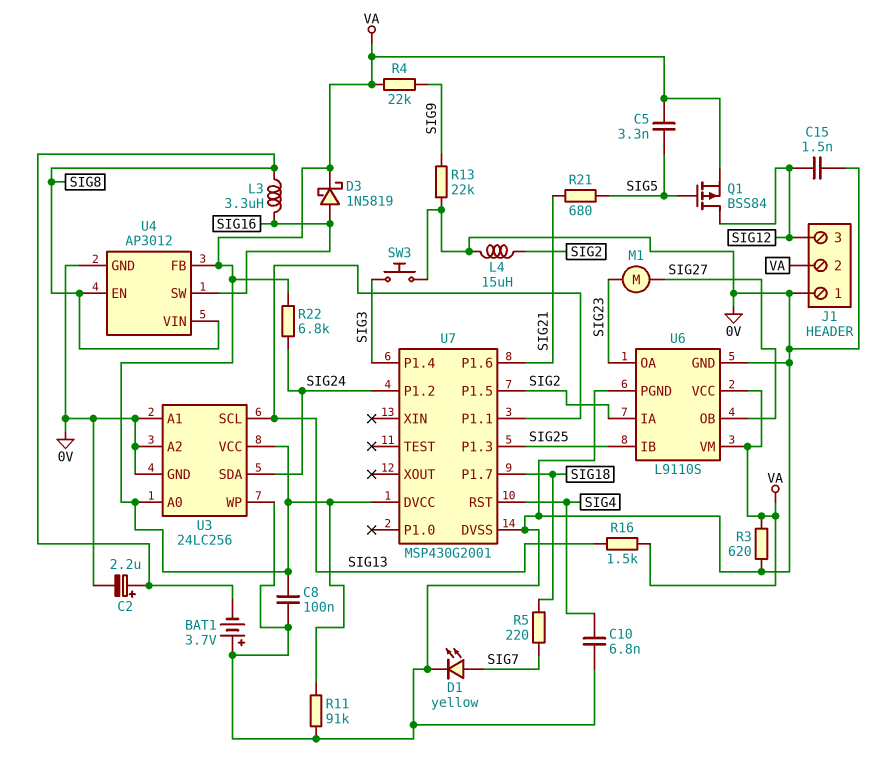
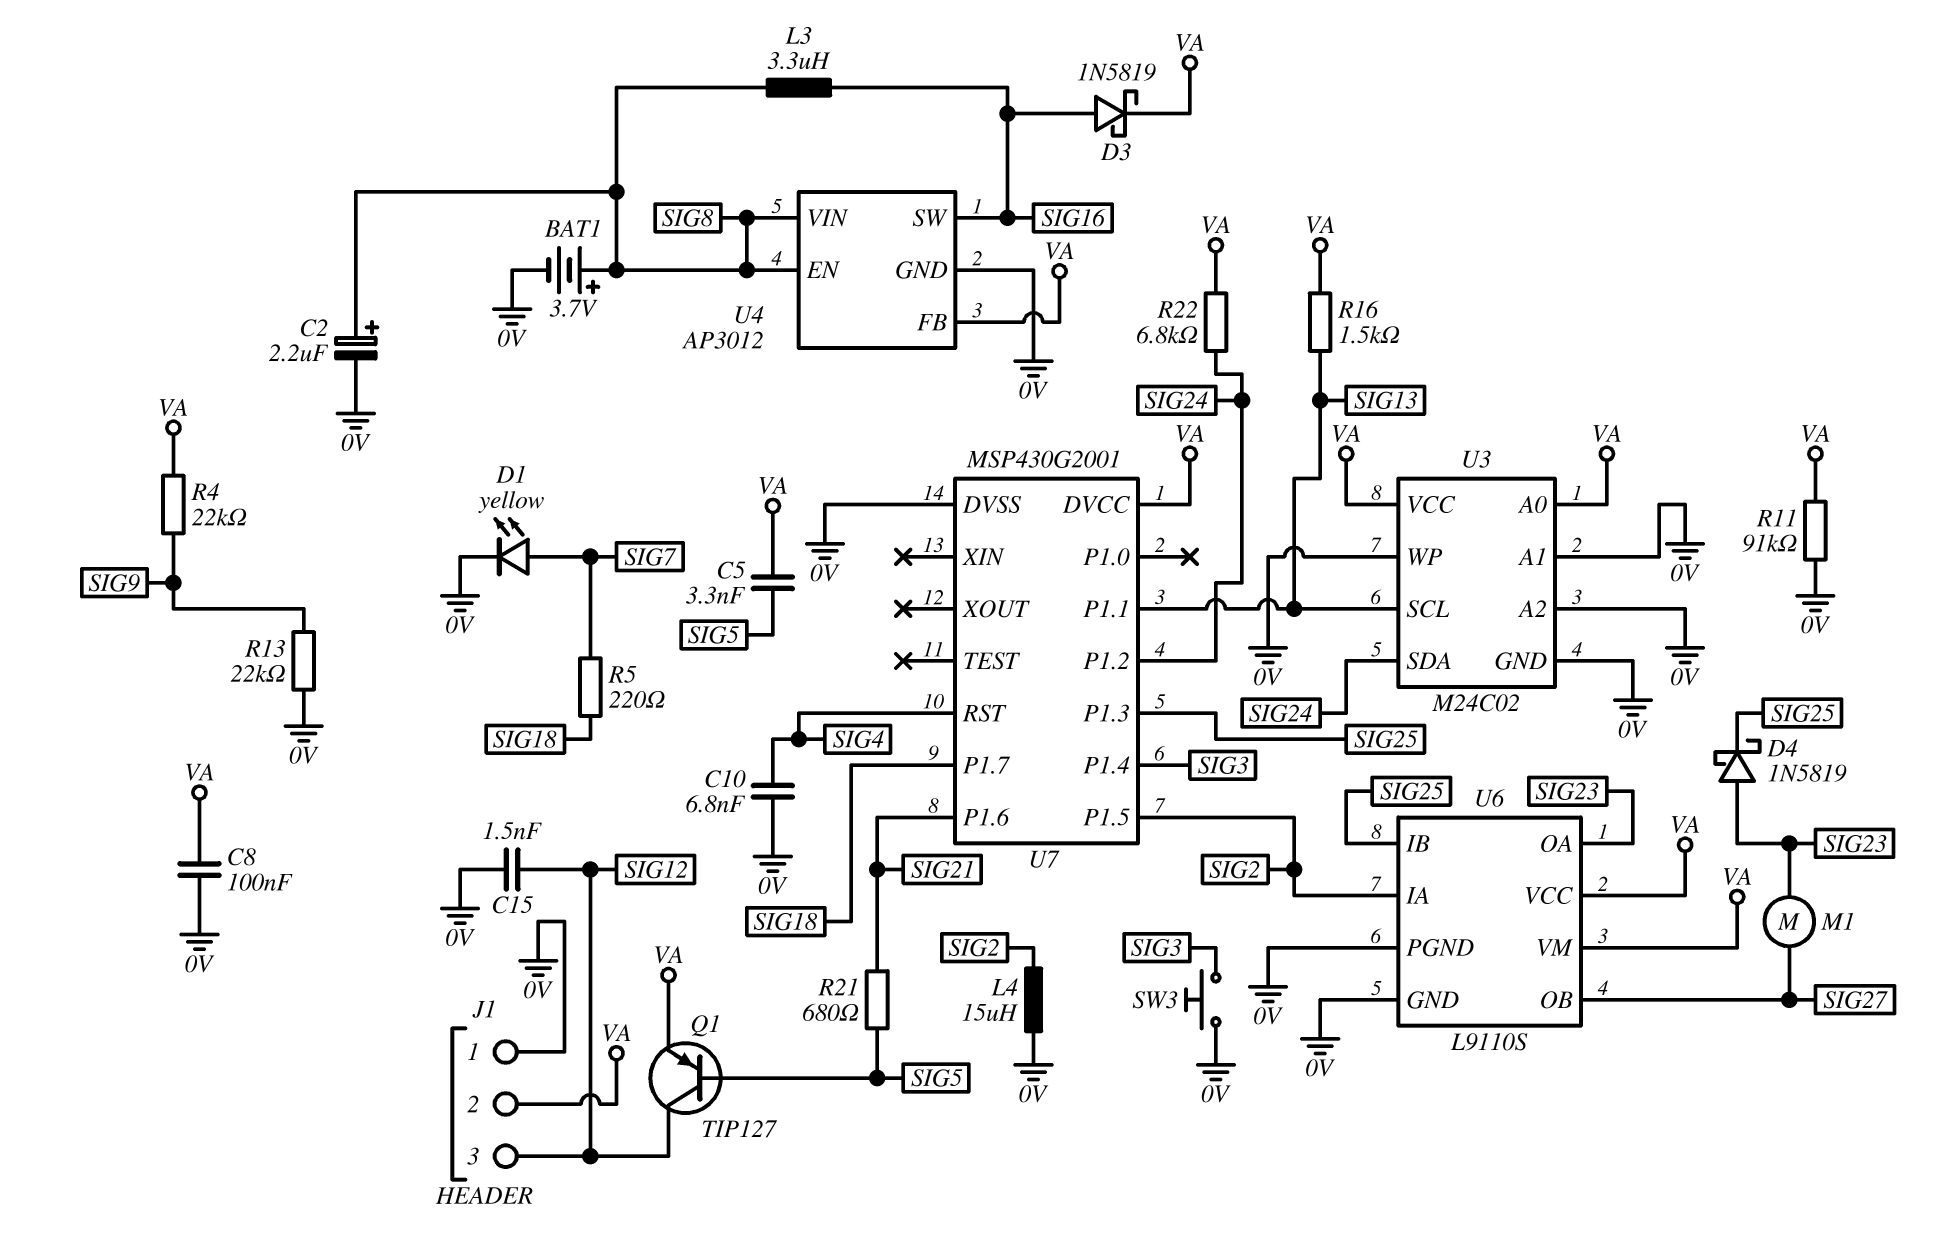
BAT1: 3.7V (plus 0V, minus SIG8) -> 3.7V (plus SIG8, minus 0V)
D4: none -> schottky 1N5819 (A SIG23, K SIG25)
Q1: PMOS BSS84 (G SIG5, D SIG12, S VA) -> PNP TIP127 (B SIG5, C SIG12, E VA)
R3: 620 (0V, VA) -> none
U3: 24LC256 -> M24C02

